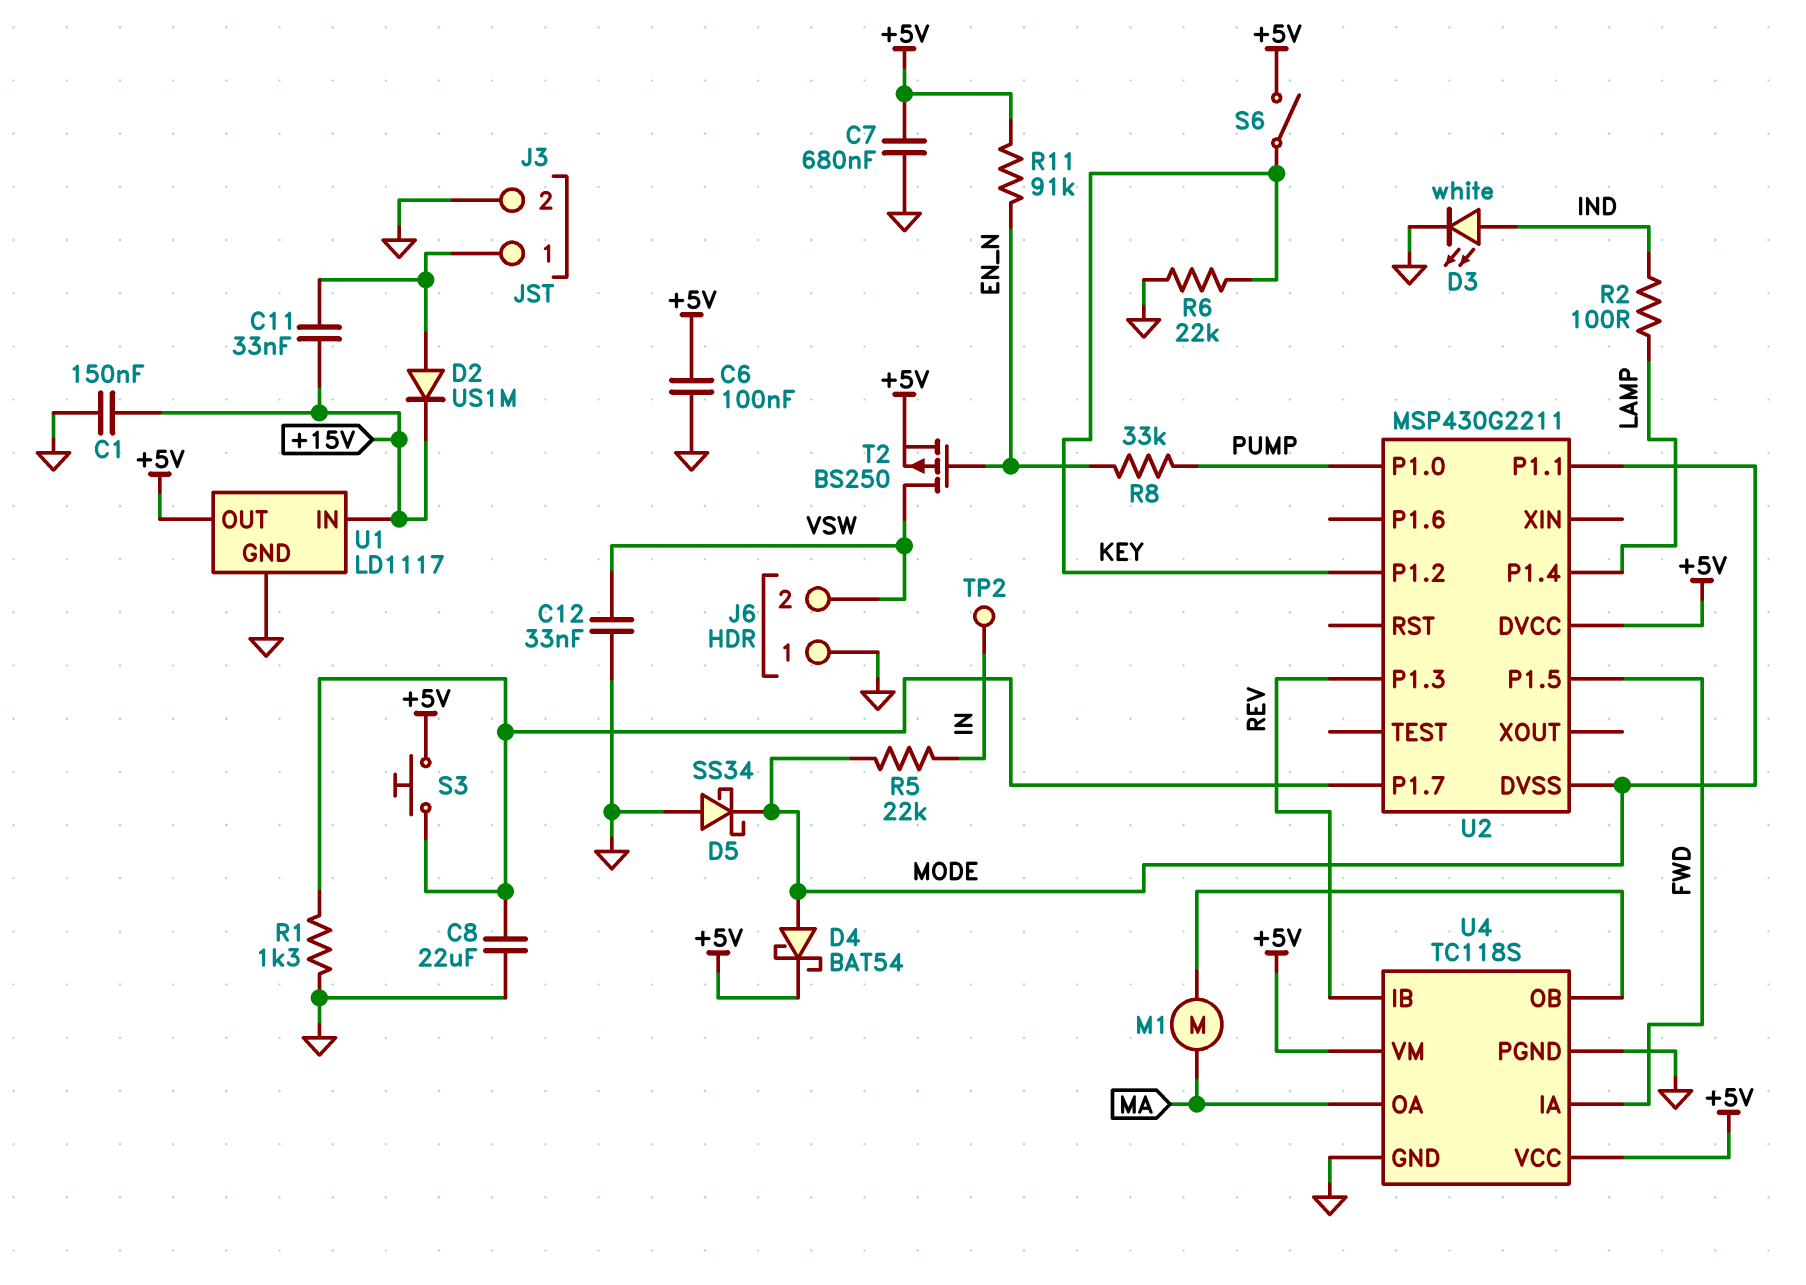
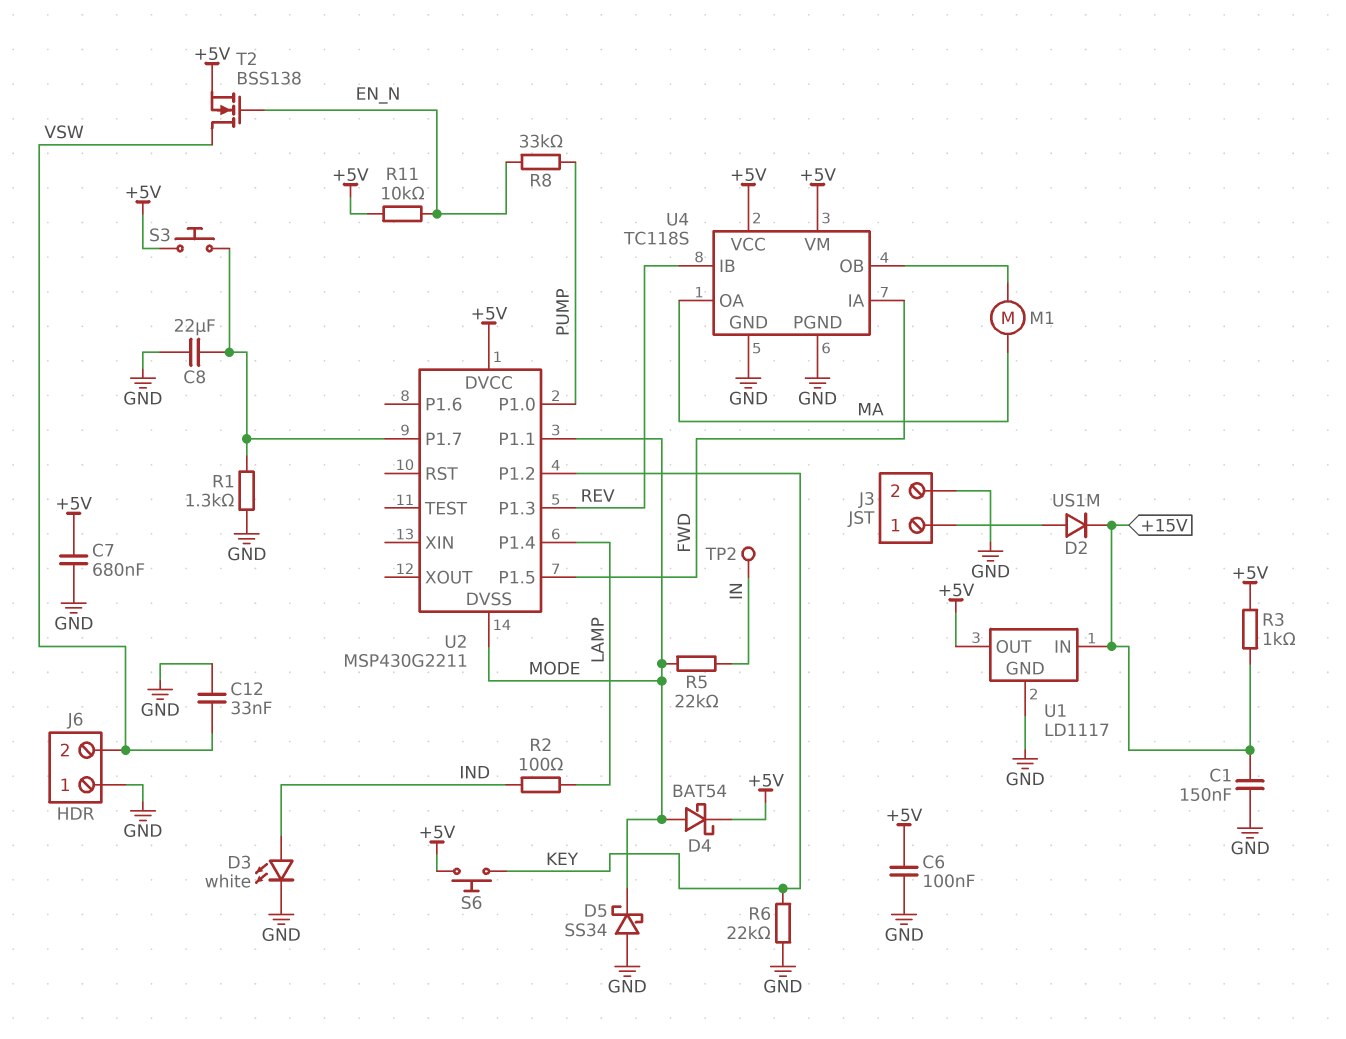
C11: 33nF (+15V, J3/1) -> none
R3: none -> 1k (+5V, +15V)
R11: 91k (+5V, EN_N) -> 10k (+5V, EN_N)
S6: switch (+5V, KEY) -> button (+5V, KEY)
T2: PMOS BS250 (G EN_N, D VSW, S +5V) -> NMOS BSS138 (G EN_N, D VSW, S +5V)

